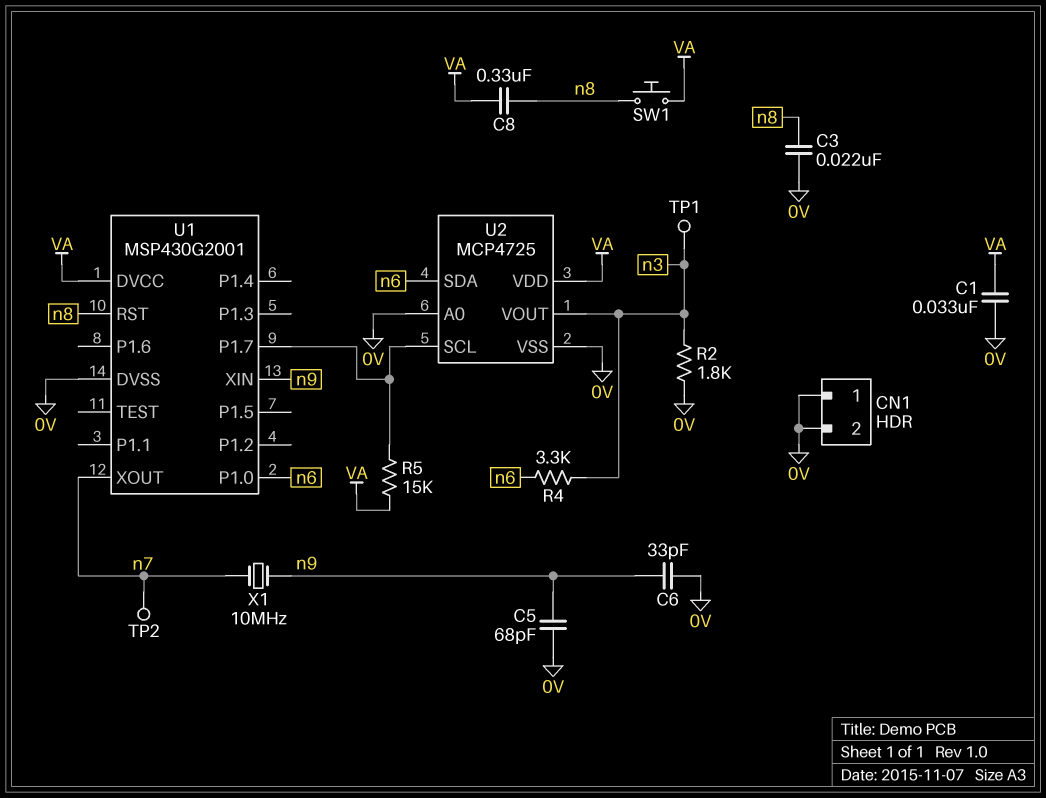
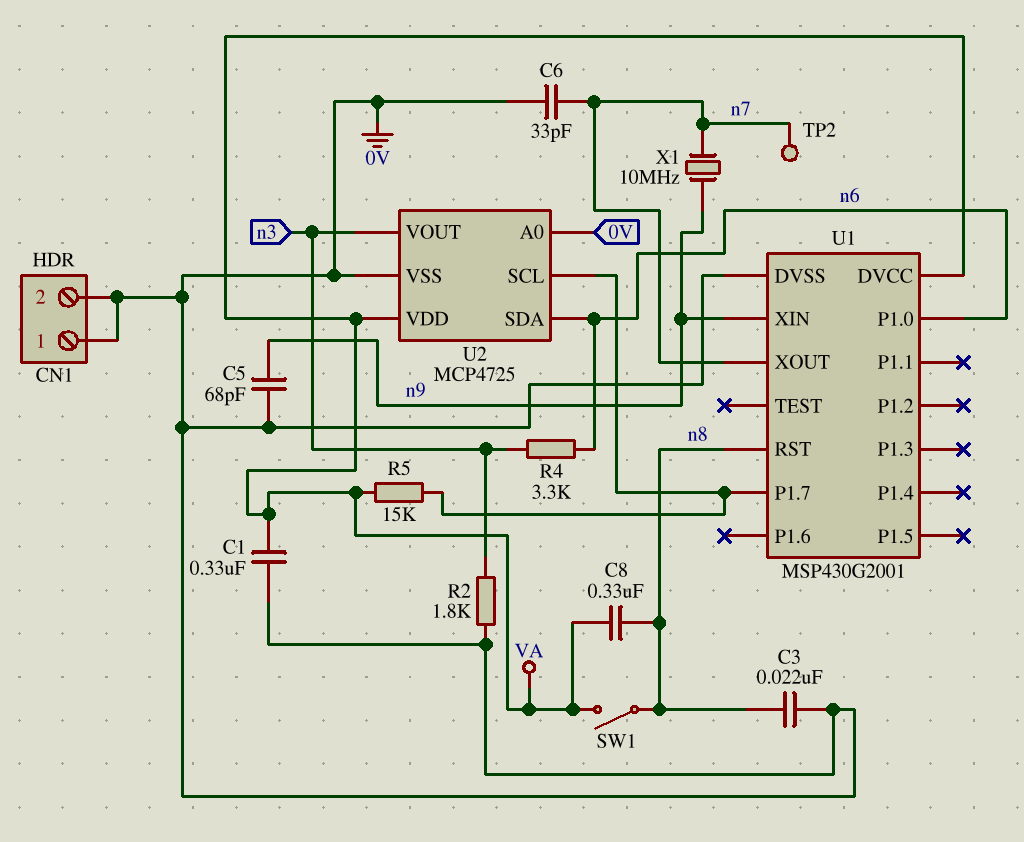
C1: 33nF (0V, VA) -> 330nF (0V, VA)
C6: 33pF (0V, n9) -> 33pF (0V, n7)
SW1: button (VA, n8) -> switch (VA, n8)
TP1: test point (n3) -> none

